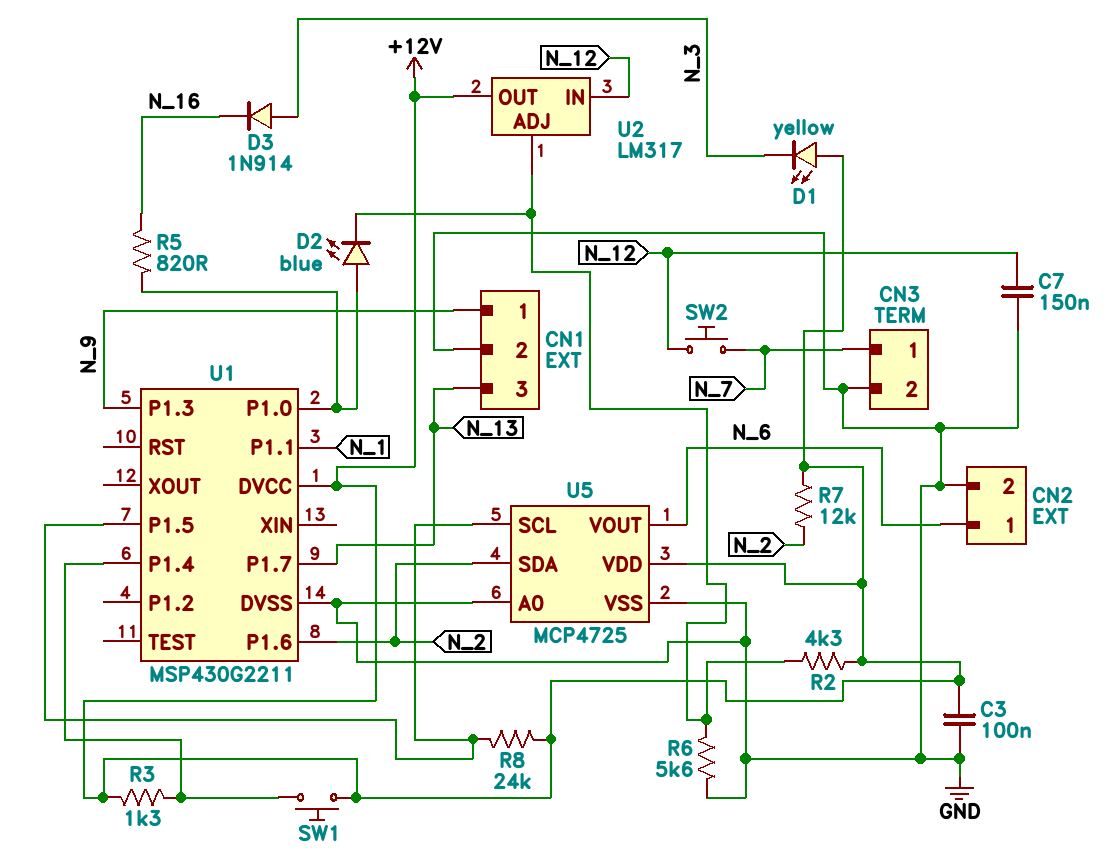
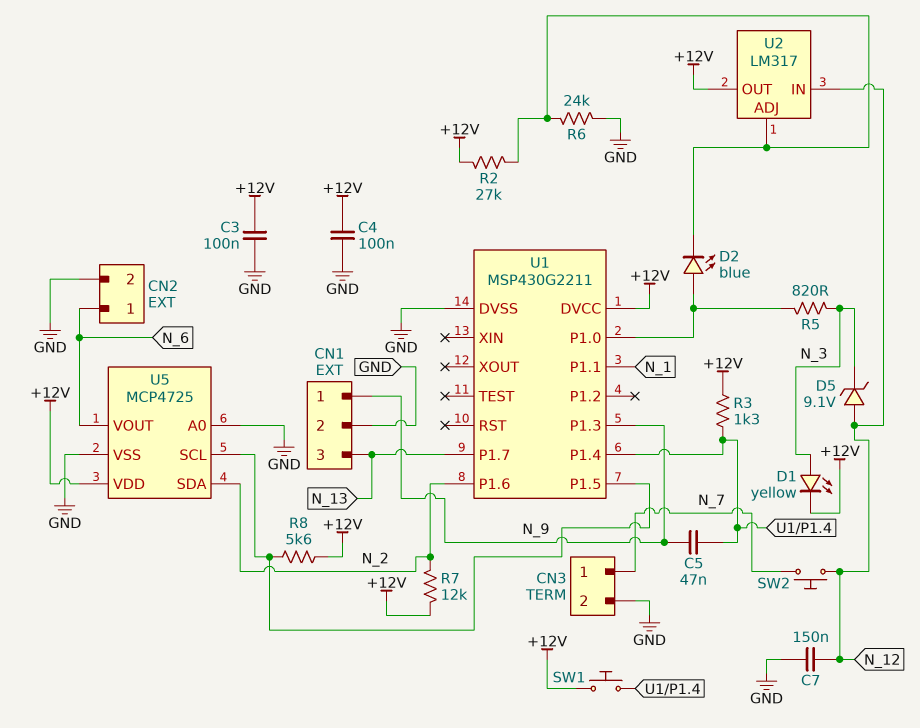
C4: none -> 100nF (+12V, GND)
C5: none -> 47nF (N_9, U1/P1.4)
D1: LED yellow (A +12V, K N_3) -> LED yellow (A N_3, K +12V)
D3: diode 1N914 (A N_3, K N_16) -> none
D5: none -> zener 9.1V (A N_12, K N_3)
R2: 4.3k (+12V, U2/ADJ) -> 27k (+12V, U2/ADJ)
R5: 820 (N_16, U1/P1.0) -> 820 (N_3, U1/P1.0)
R6: 5.6k (GND, U2/ADJ) -> 24k (GND, U2/ADJ)
R8: 24k (+12V, U1/P1.5) -> 5.6k (+12V, U1/P1.5)

